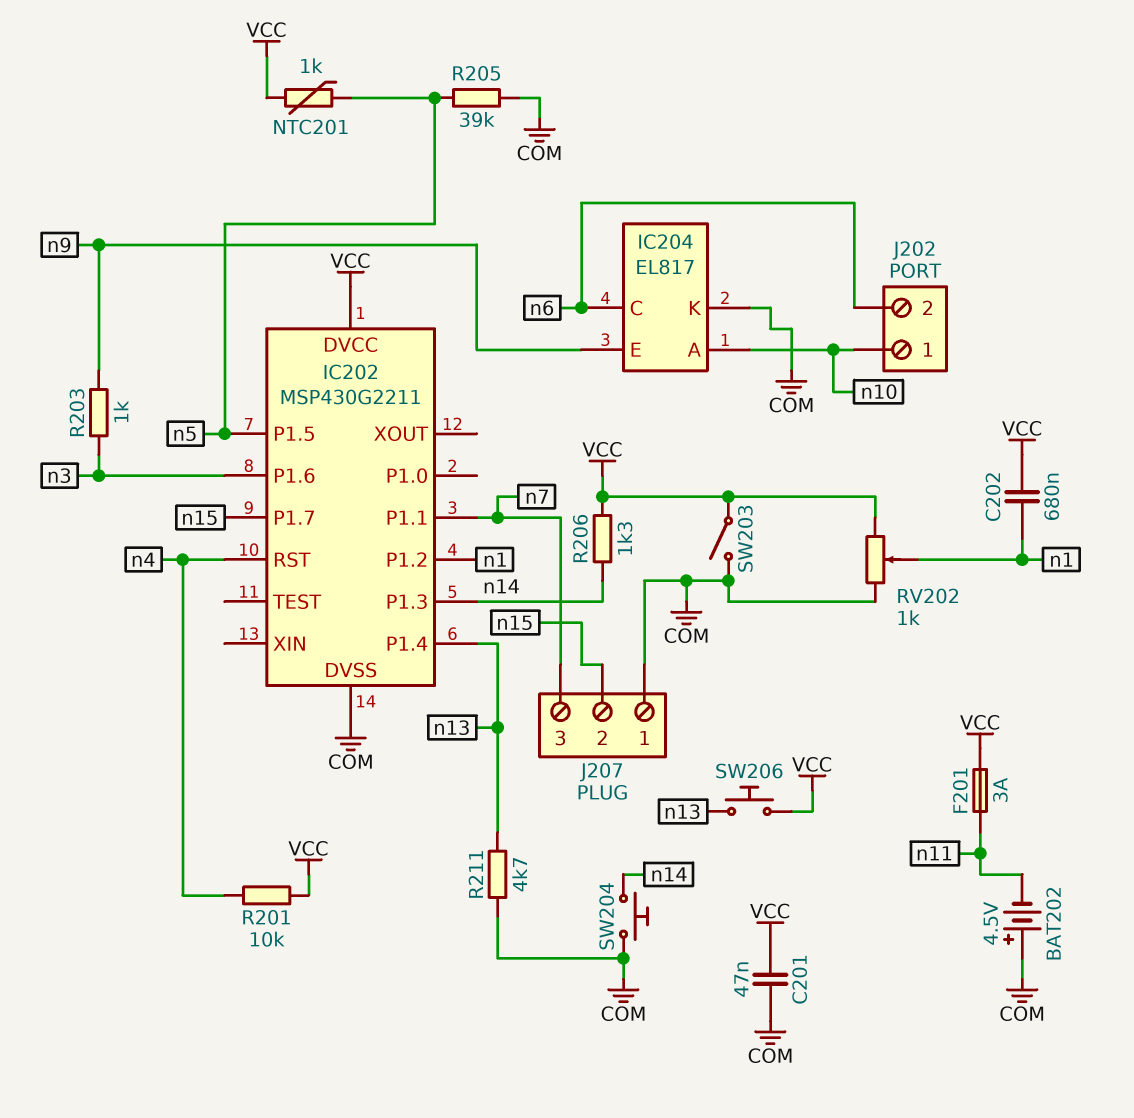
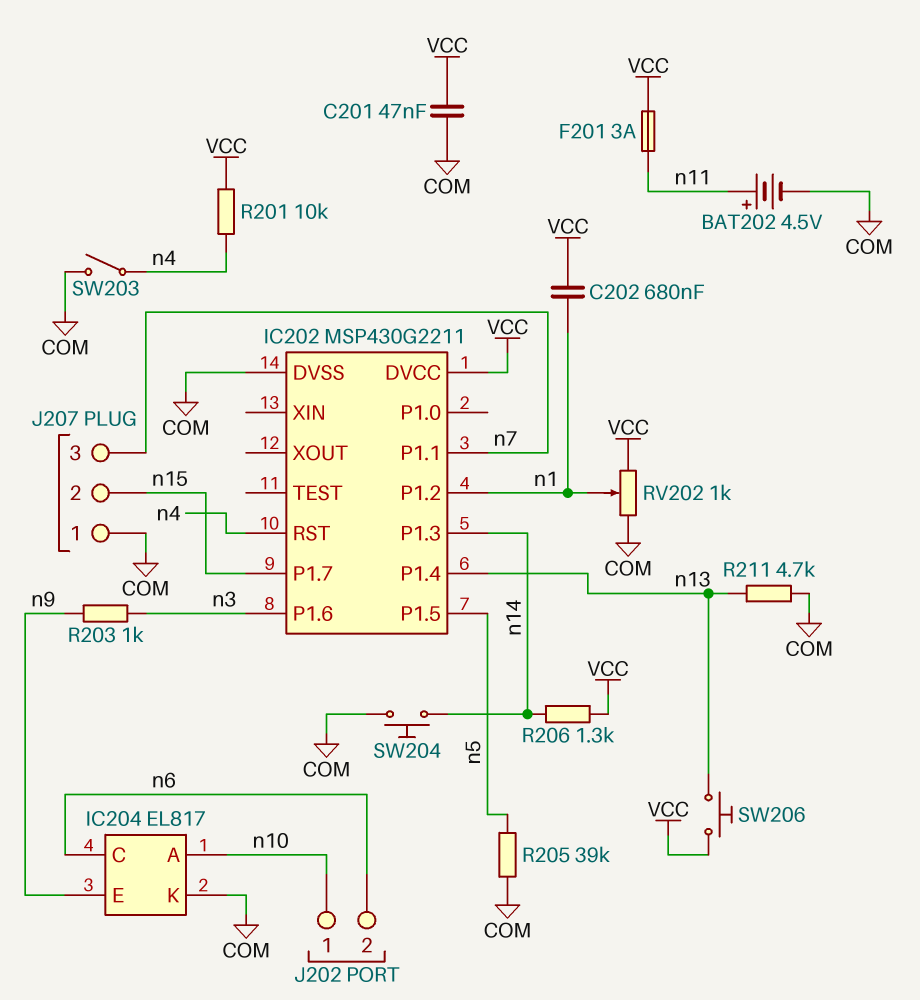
BAT202: 4.5V (plus COM, minus n11) -> 4.5V (plus n11, minus COM)
NTC201: 1k (VCC, n5) -> none
SW203: switch (COM, VCC) -> switch (COM, n4)

